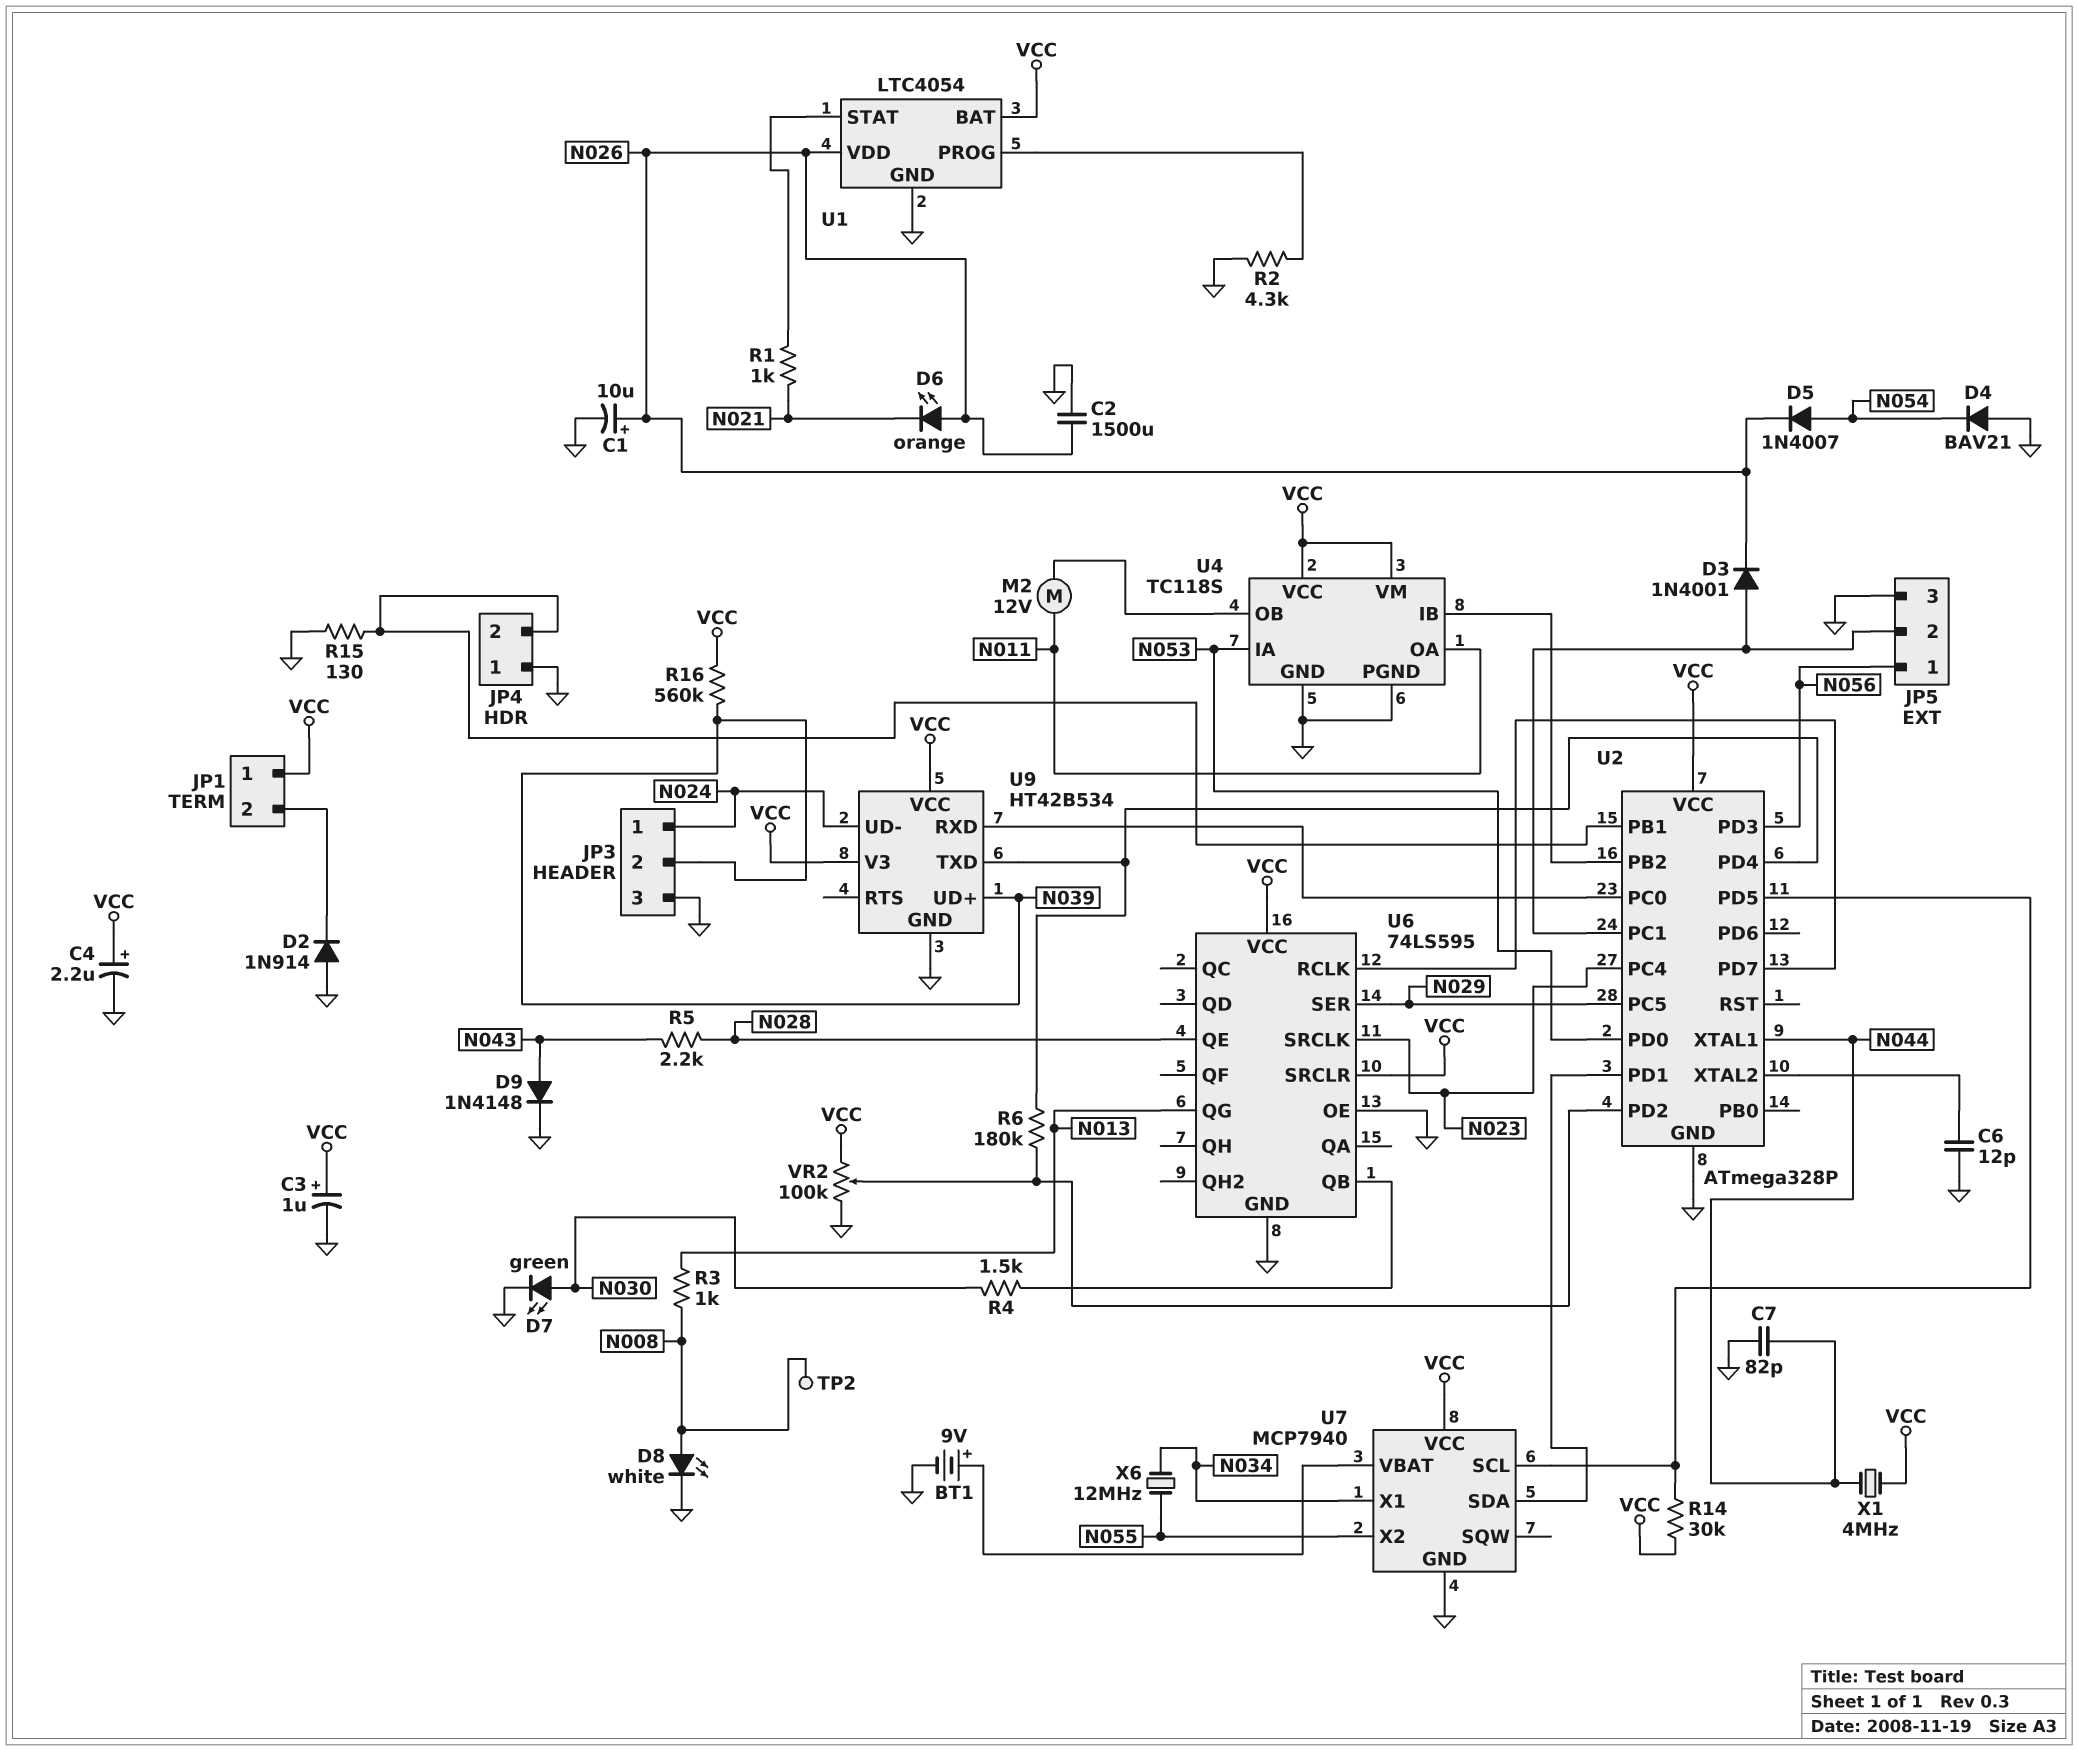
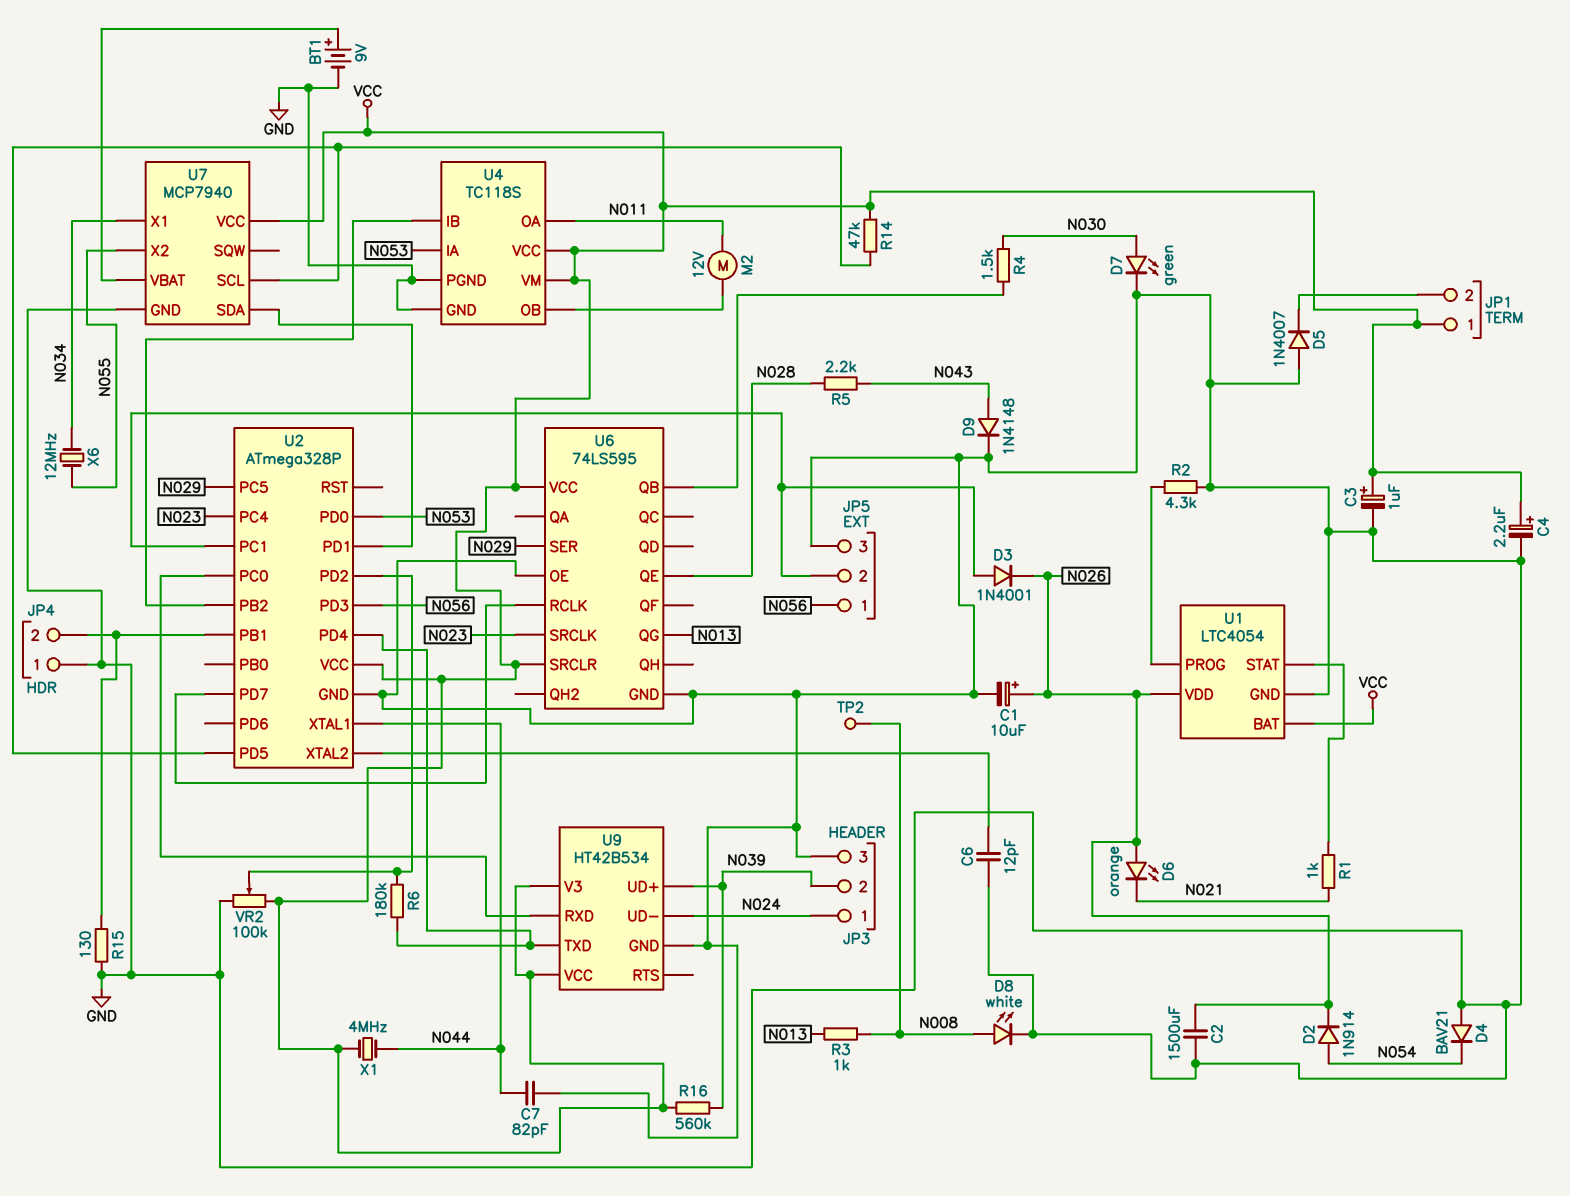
D2: diode 1N914 (A GND, K JP1/2) -> diode 1N914 (A N054, K N026)
D5: diode 1N4007 (A N054, K N026) -> diode 1N4007 (A GND, K JP1/2)
R14: 30k (U2/PD5, VCC) -> 47k (U2/PD5, VCC)

